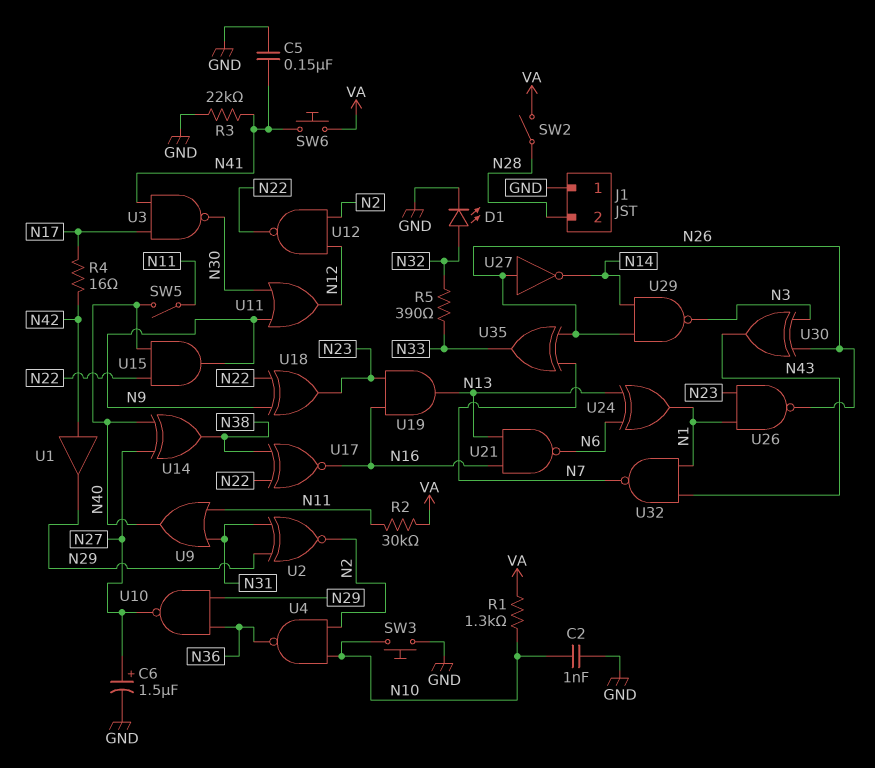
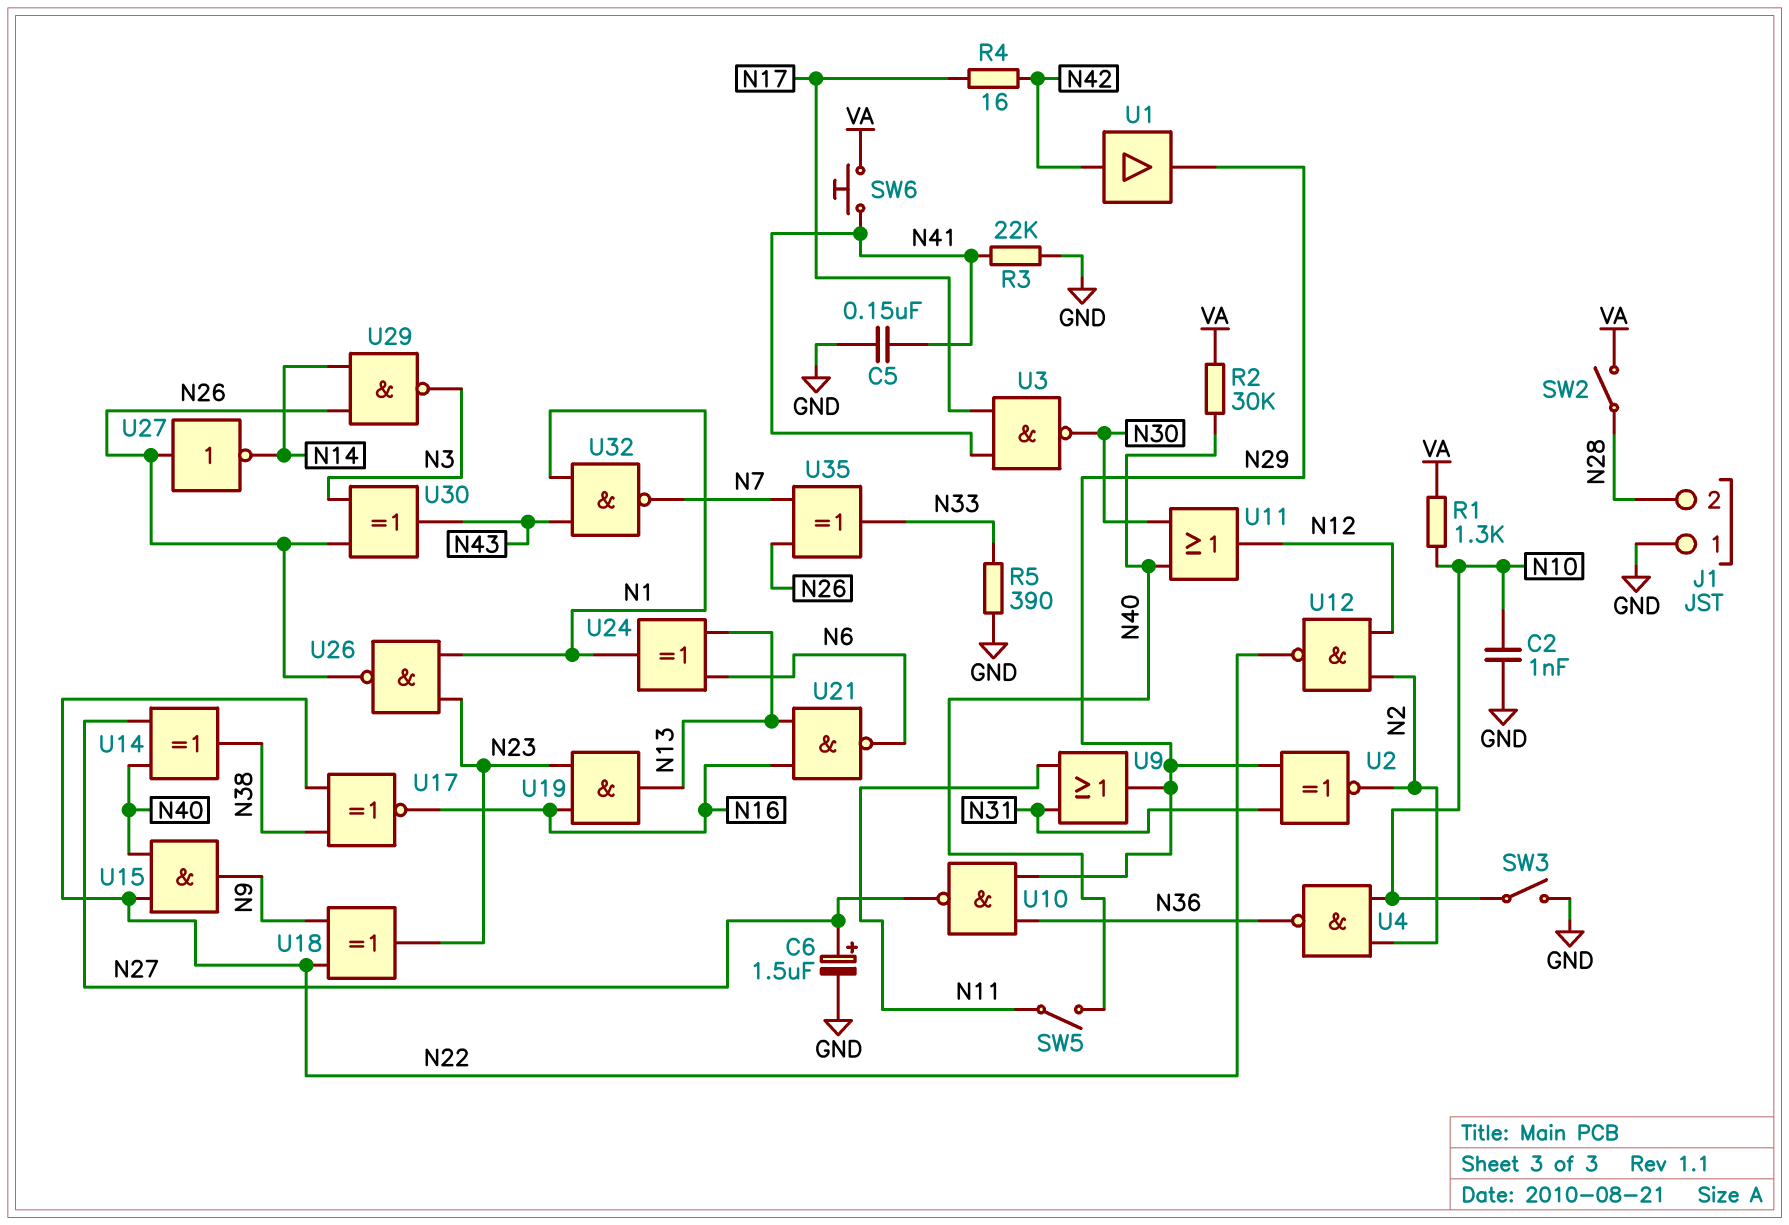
D1: LED (A N32, K GND) -> none
R2: 30k (N11, VA) -> 30k (N40, VA)
R5: 390 (N32, N33) -> 390 (GND, N33)
SW3: button (GND, N10) -> switch (GND, N10)
U9: OR (in N11, in N31, out N40) -> OR (in N11, in N31, out N29)
U11: OR (in N9, in N30, out N12) -> OR (in N30, in N40, out N12)

